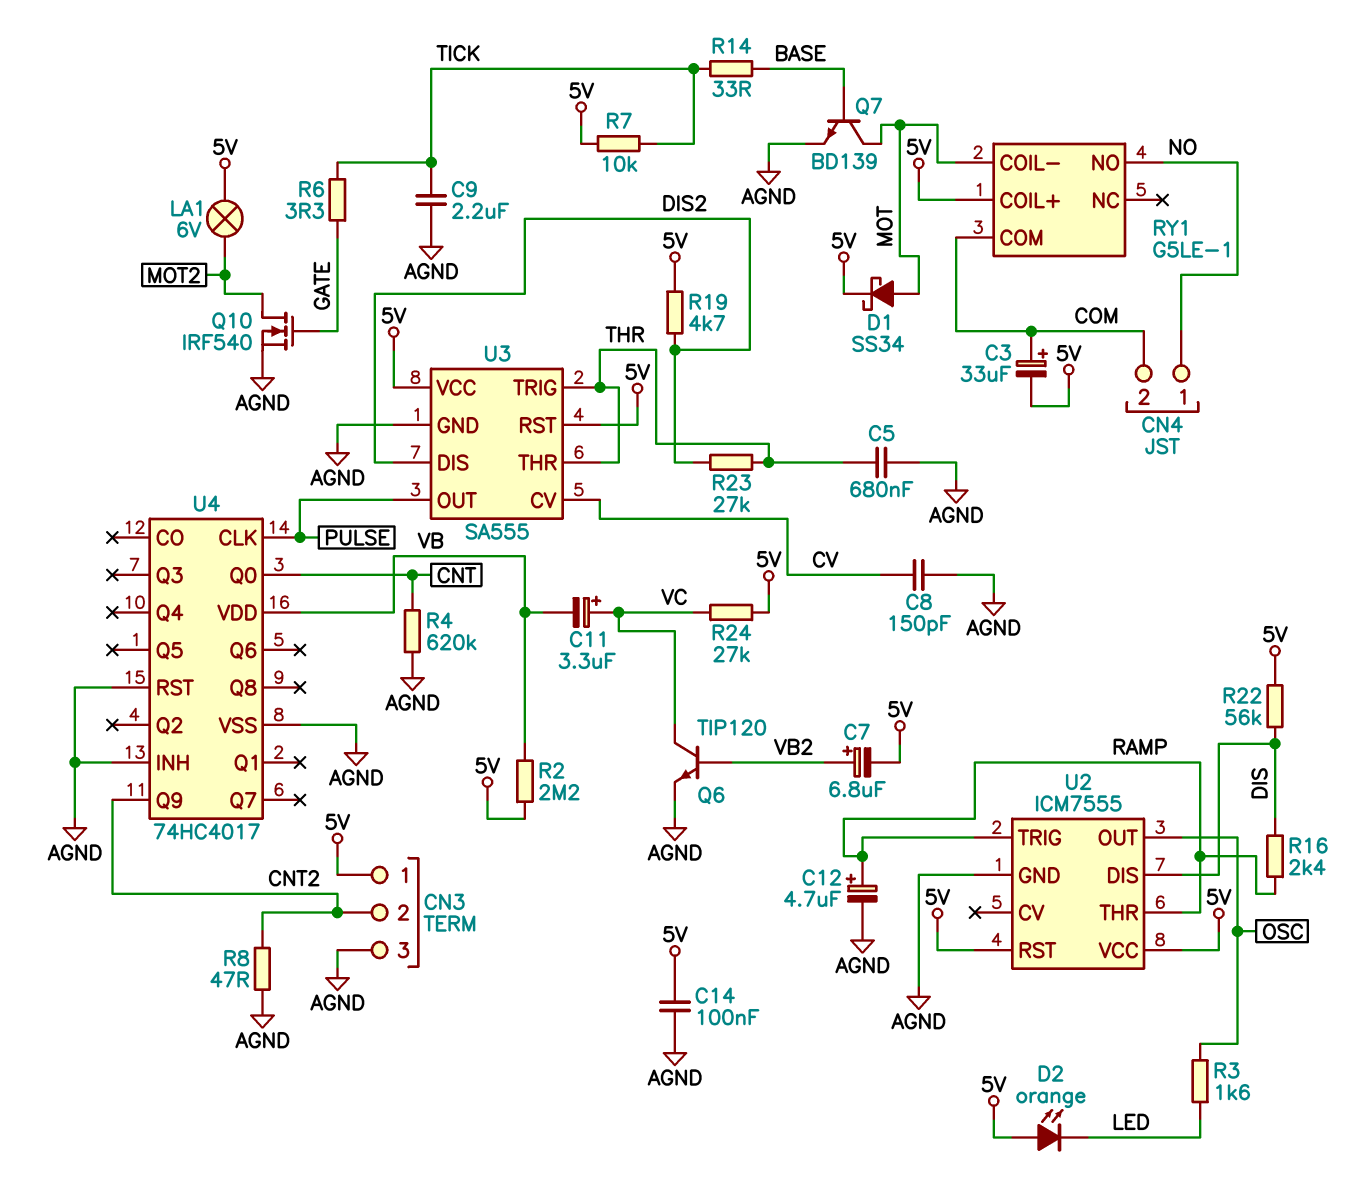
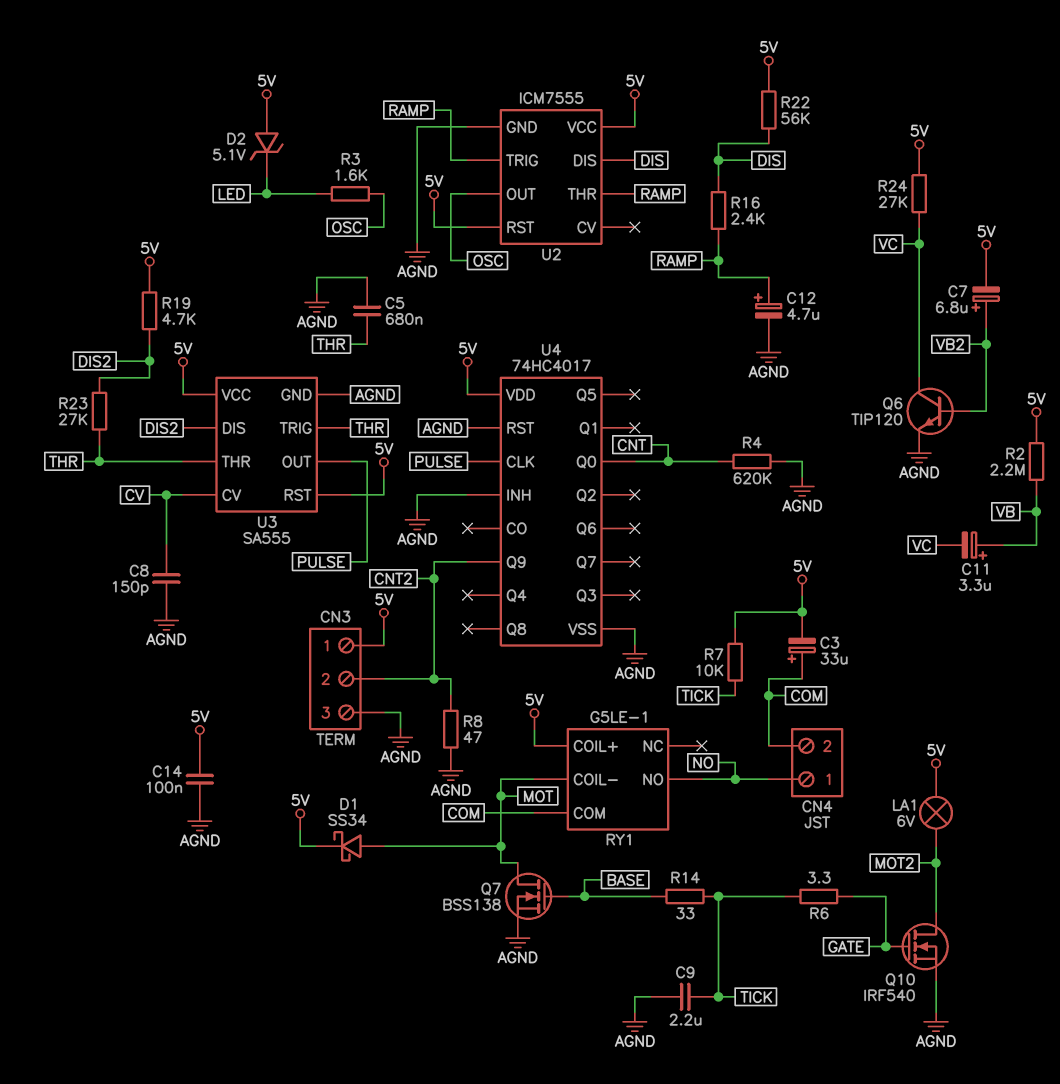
C11: 3.3uF (plus VC, minus VB) -> 3.3uF (plus VB, minus VC)
D2: LED orange (A 5V, K LED) -> zener 5.1V (A 5V, K LED)
Q7: NPN BD139 (B BASE, C MOT, E AGND) -> NMOS BSS138 (G BASE, D MOT, S AGND)
U4 pin VDD: VB -> 5V

